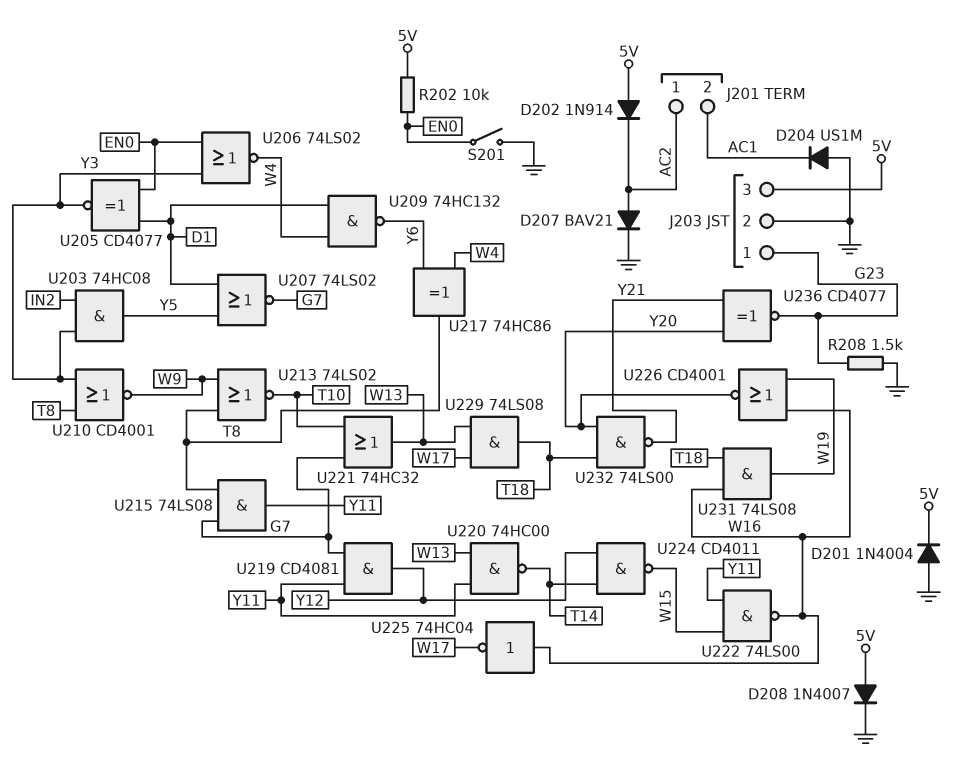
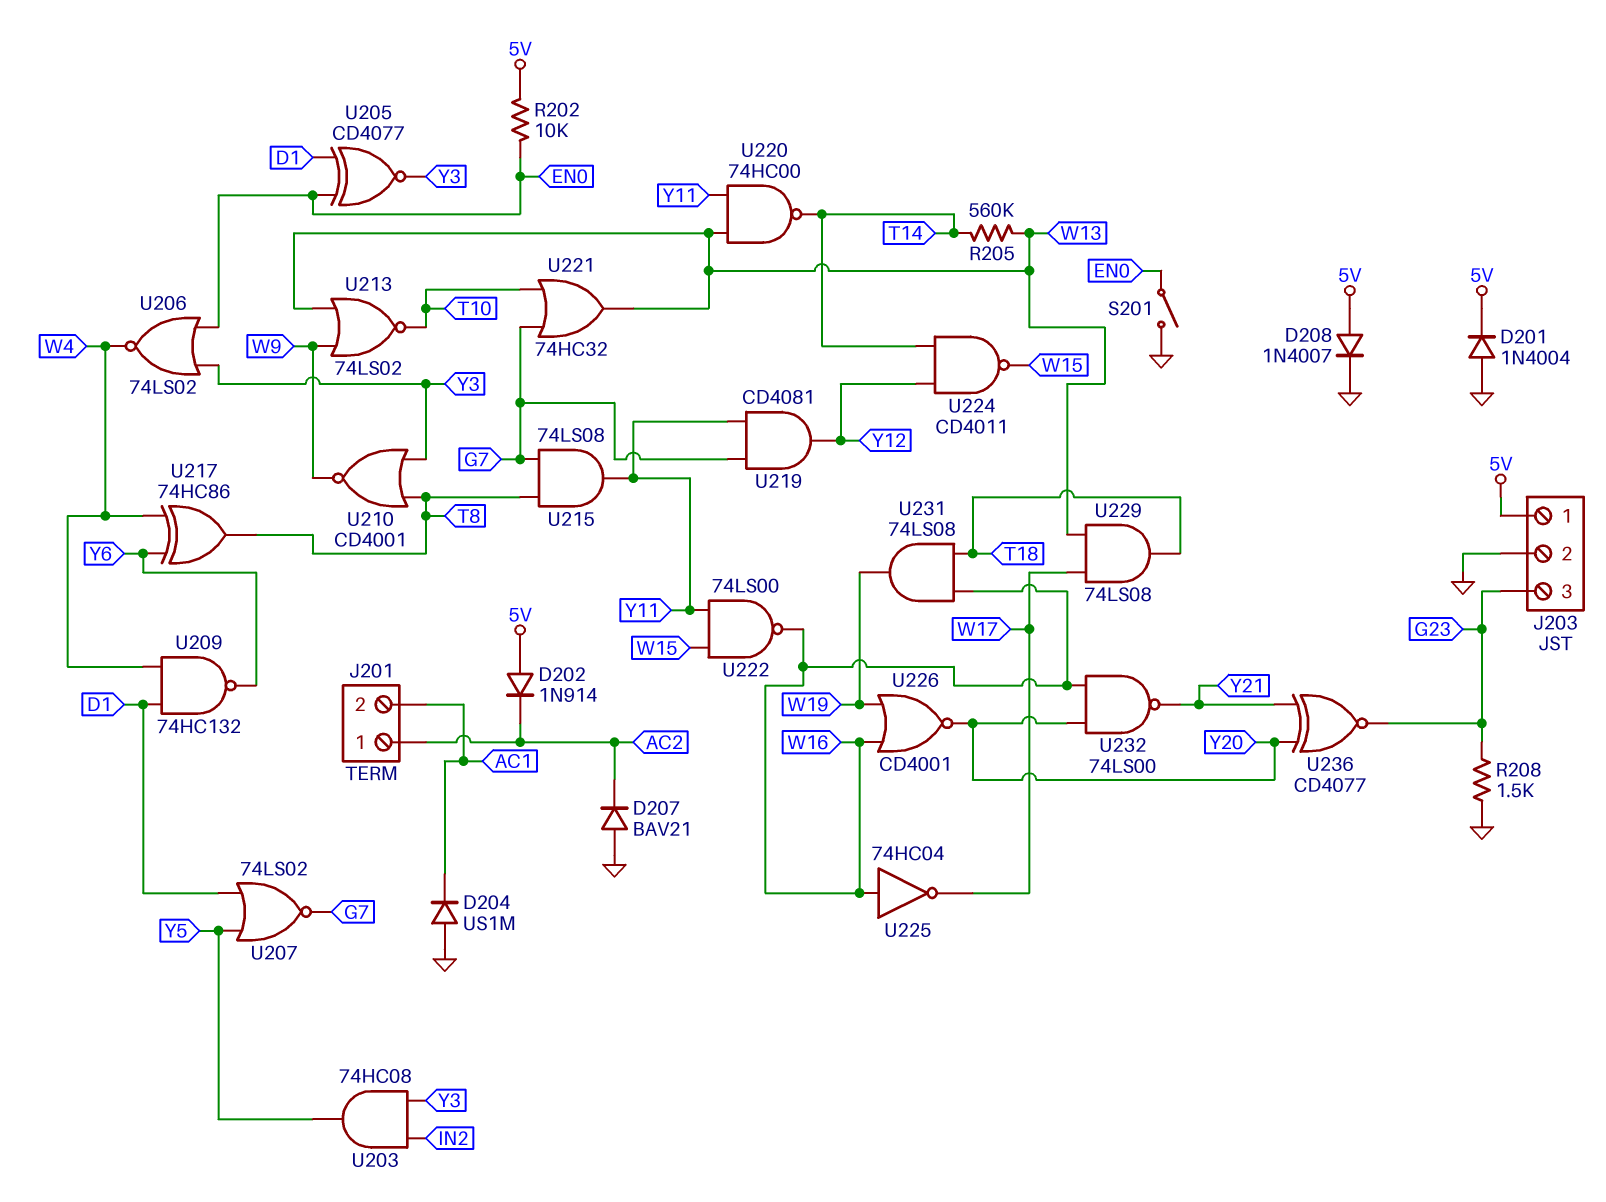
D207: diode BAV21 (A AC2, K GND) -> diode BAV21 (A GND, K AC2)
J203 pin 1: G23 -> 5V
J203 pin 3: 5V -> G23
R205: none -> 560k (T14, W13)
U213: NOR 74LS02 (in T8, in W9, out T10) -> NOR 74LS02 (in W9, in W13, out T10)
U232: NAND 74LS00 (in T18, in Y20, out Y21) -> NAND 74LS00 (in W16, in Y20, out Y21)

